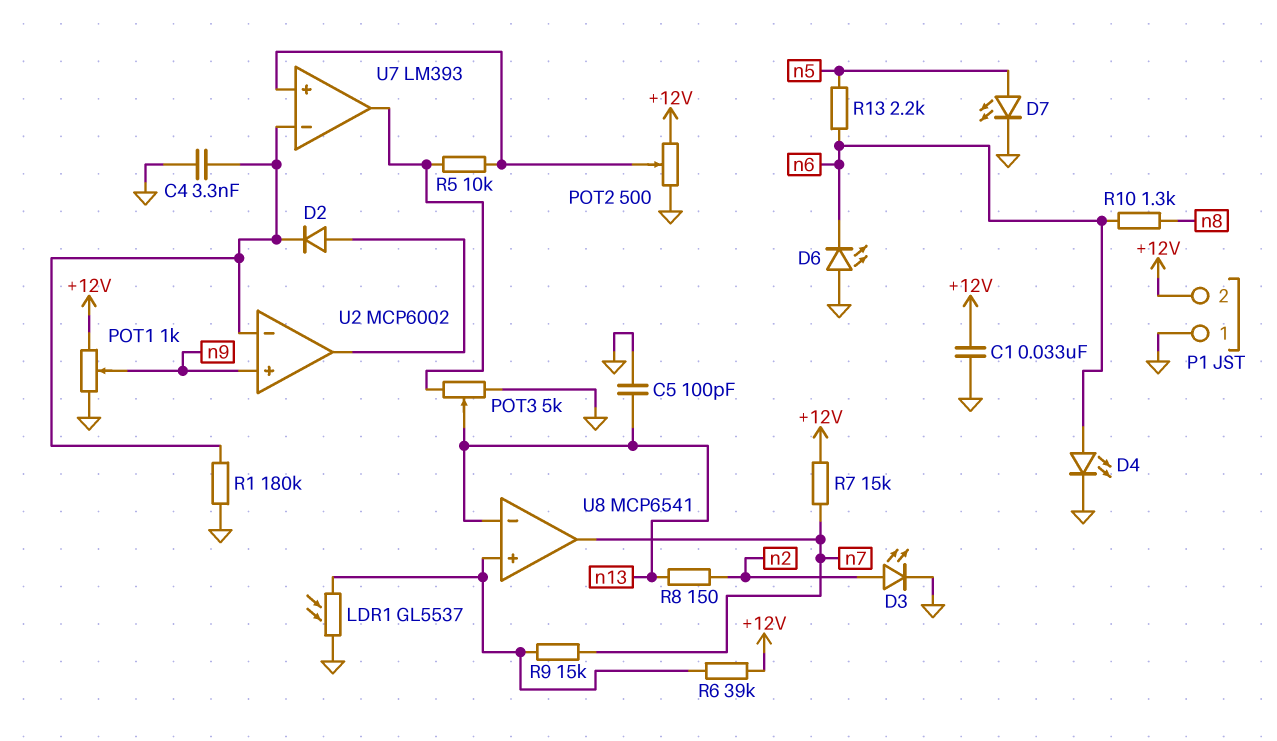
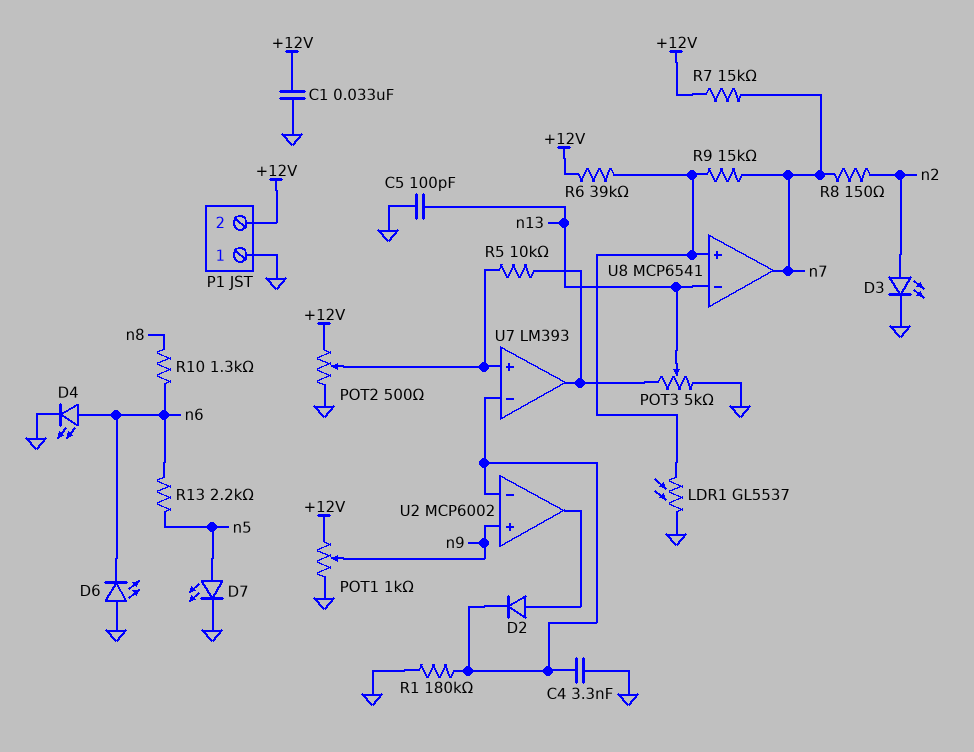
R8: 150 (n2, n13) -> 150 (n2, n7)

